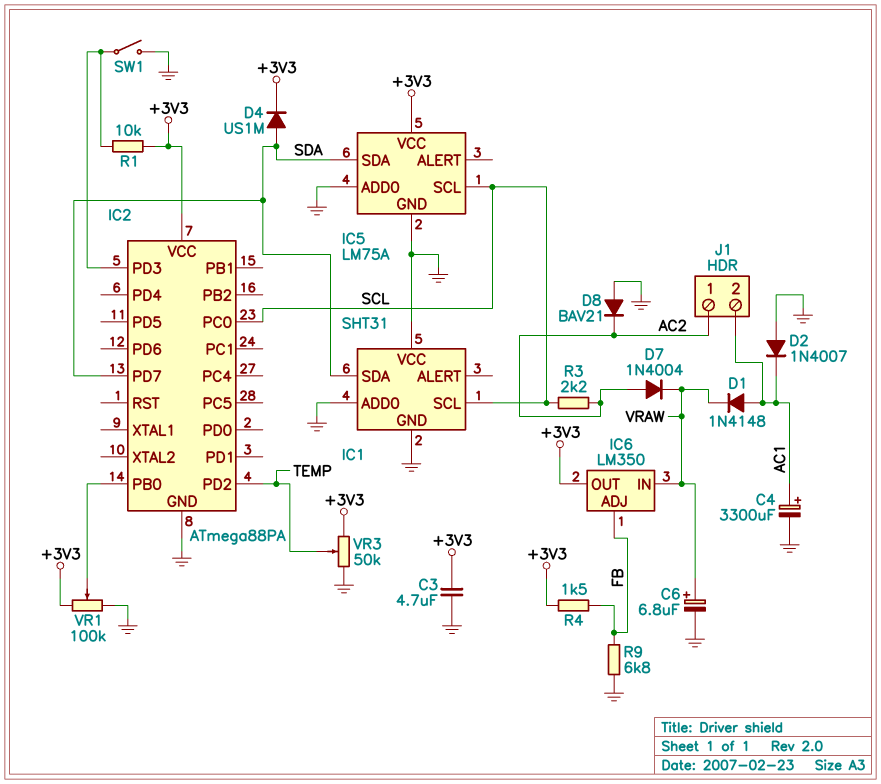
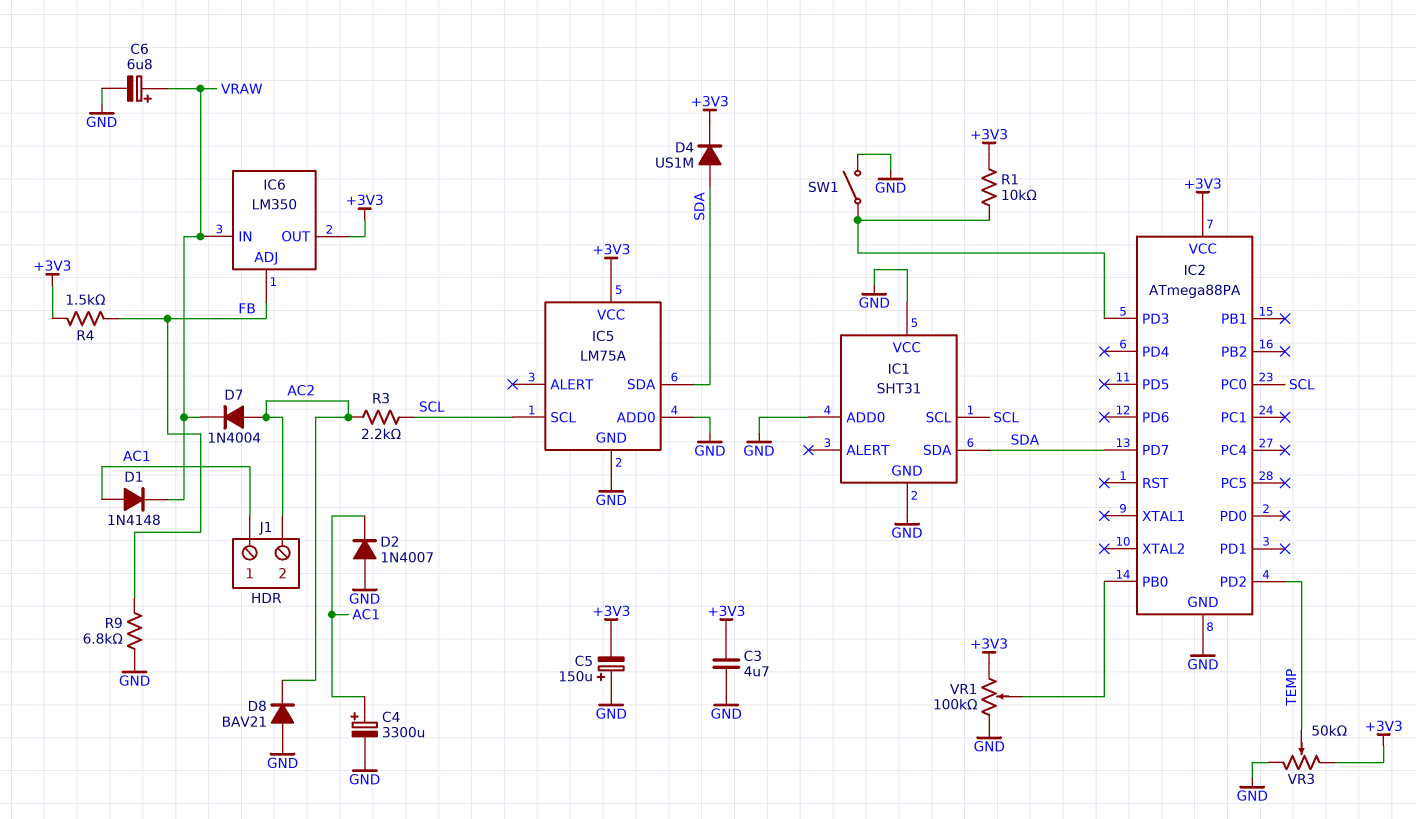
C5: none -> 150uF (plus GND, minus +3V3)
J1 pin 1: AC2 -> AC1
J1 pin 2: AC1 -> AC2

